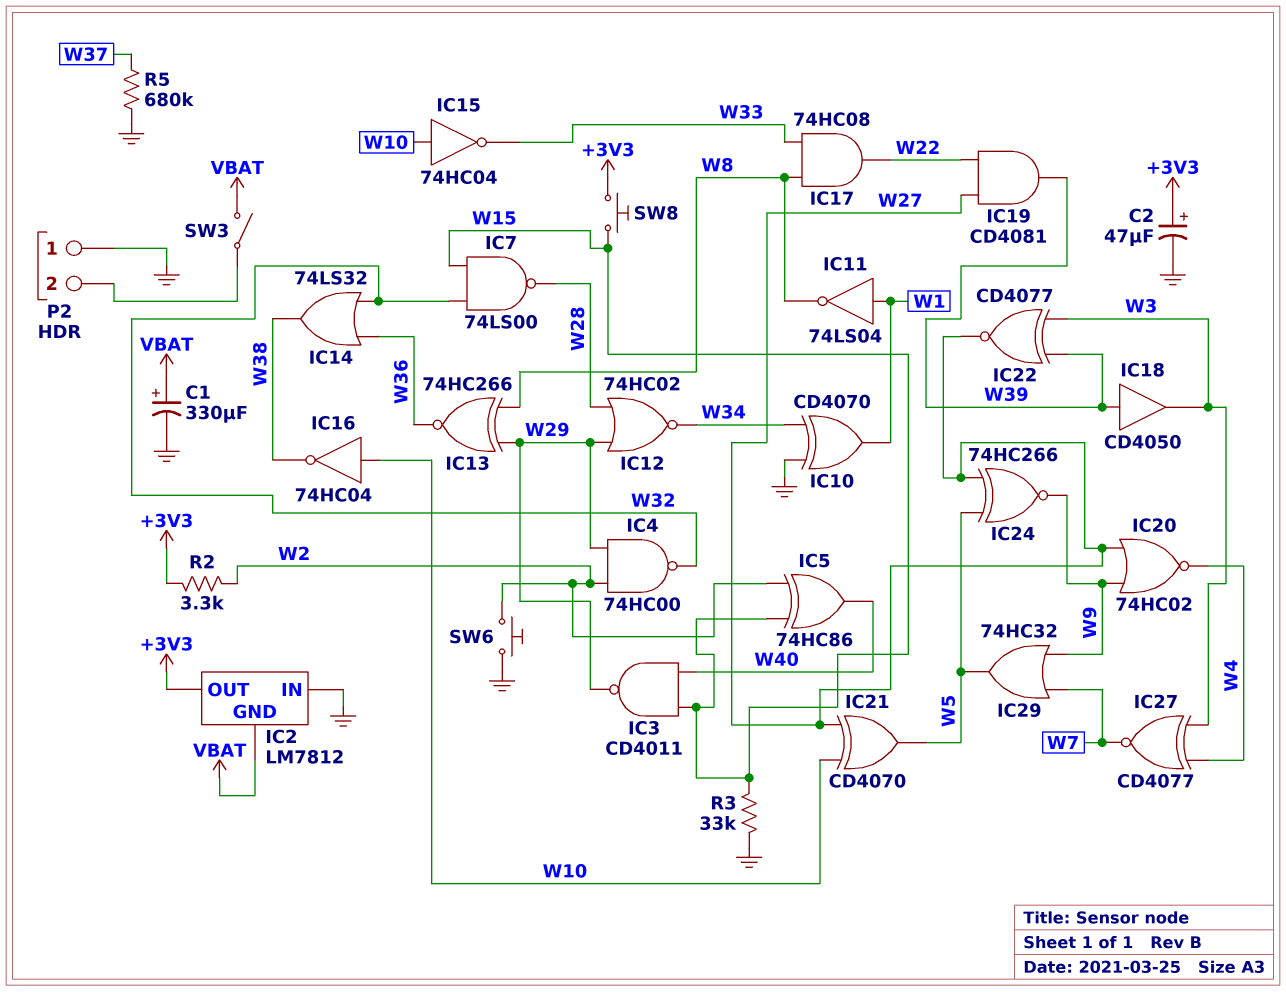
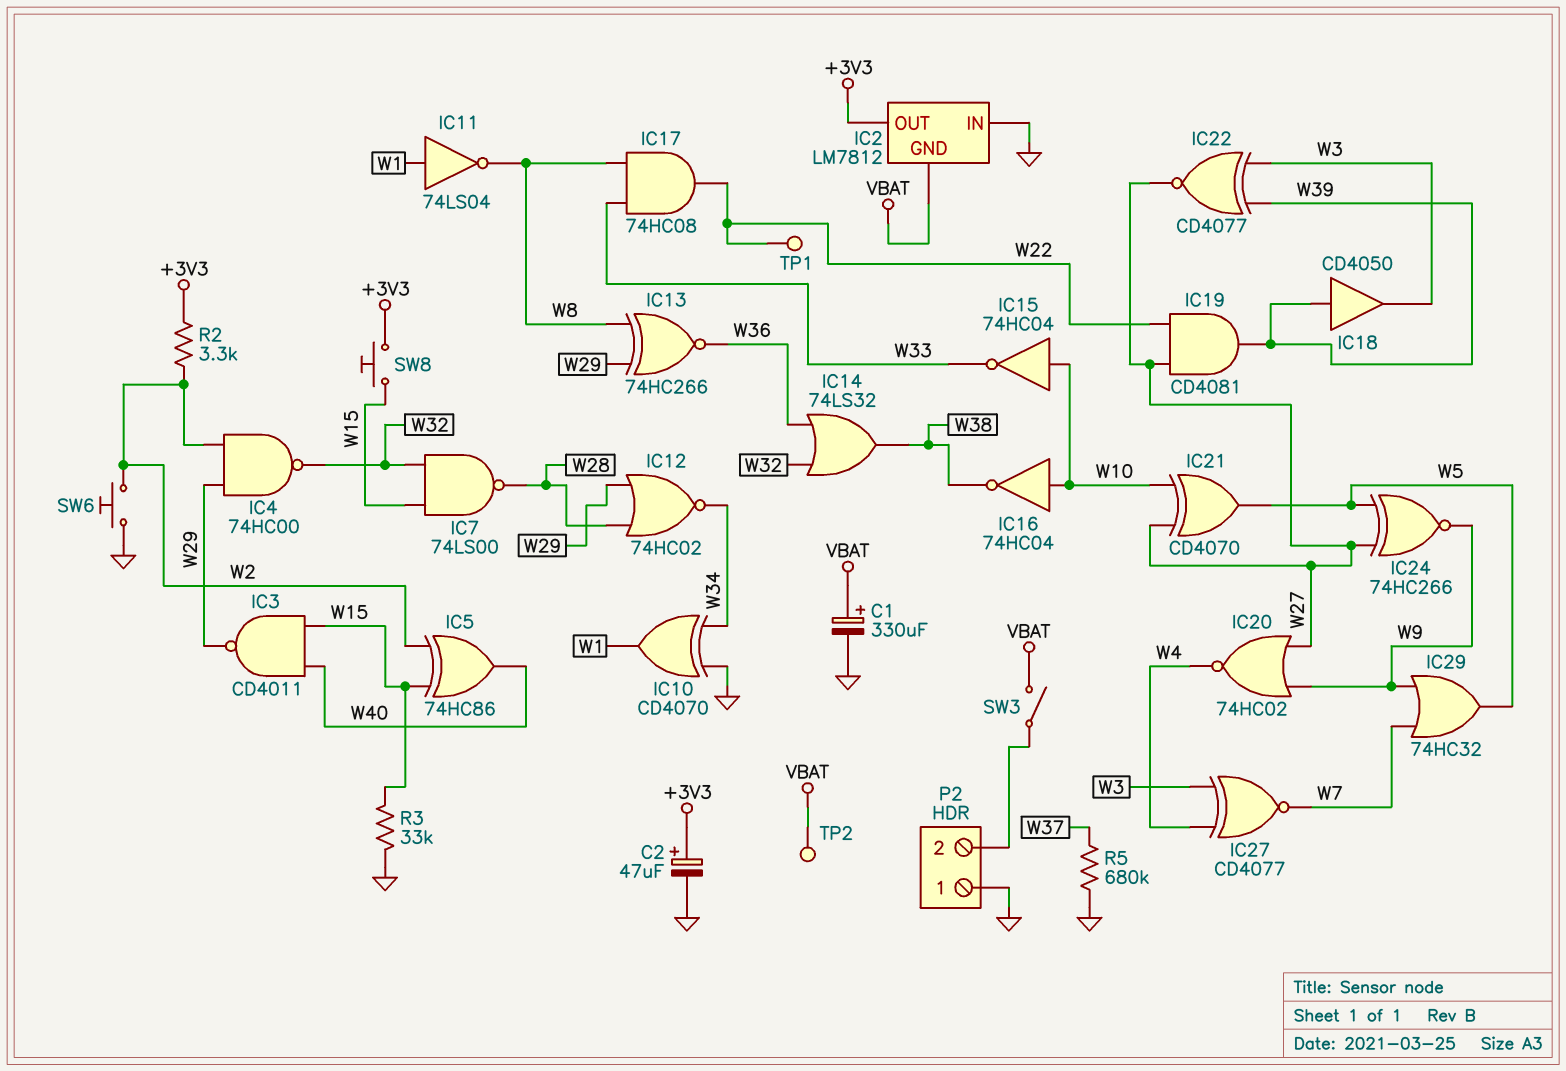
TP1: none -> test point (W22)
TP2: none -> test point (VBAT)

